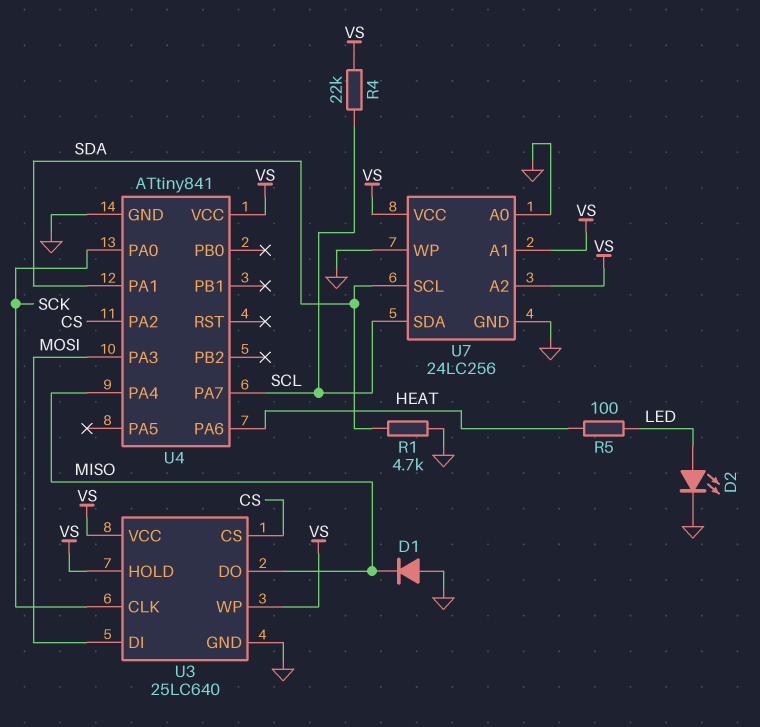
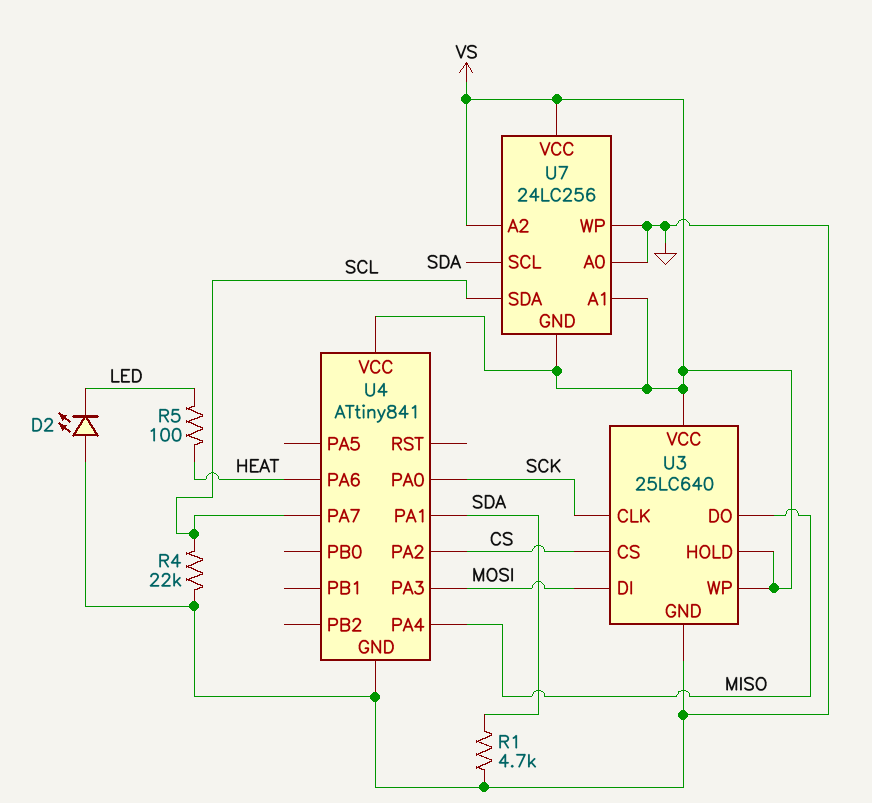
D1: diode (A GND, K MISO) -> none
D2: LED (A LED, K GND) -> LED (A GND, K LED)
R4: 22k (SCL, VS) -> 22k (GND, SCL)
U7 pin GND: GND -> VS

